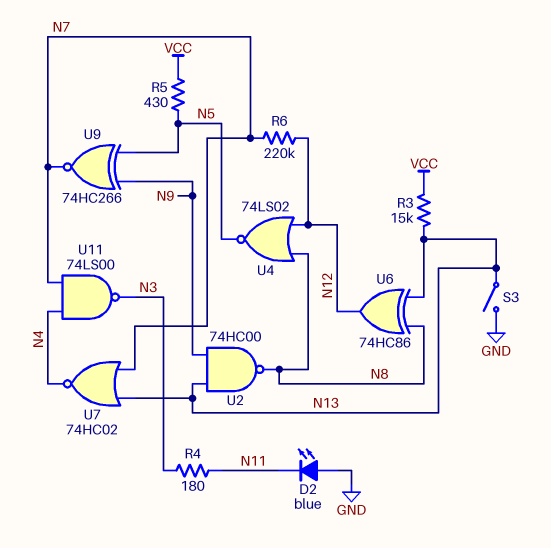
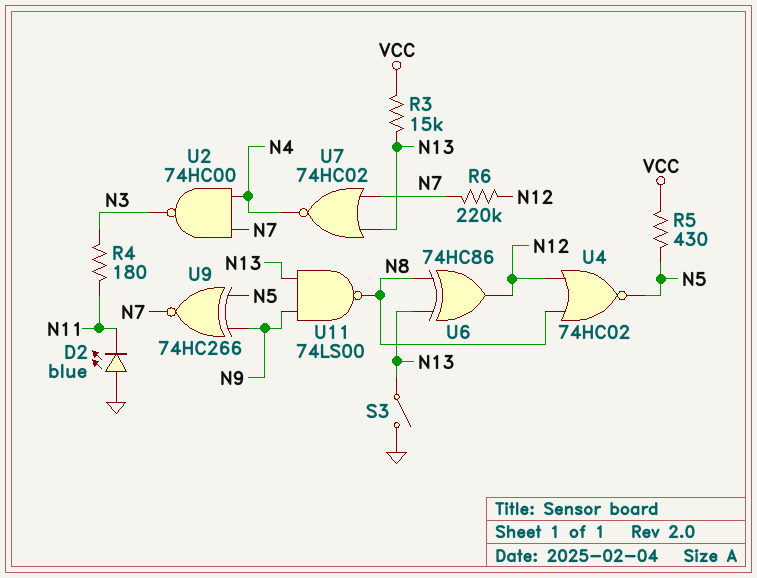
U2: NAND 74HC00 (in N9, in N13, out N8) -> NAND 74HC00 (in N4, in N7, out N3)
U4: NOR 74LS02 (in N8, in N12, out N5) -> NOR 74HC02 (in N8, in N12, out N5)
U11: NAND 74LS00 (in N4, in N7, out N3) -> NAND 74LS00 (in N9, in N13, out N8)

